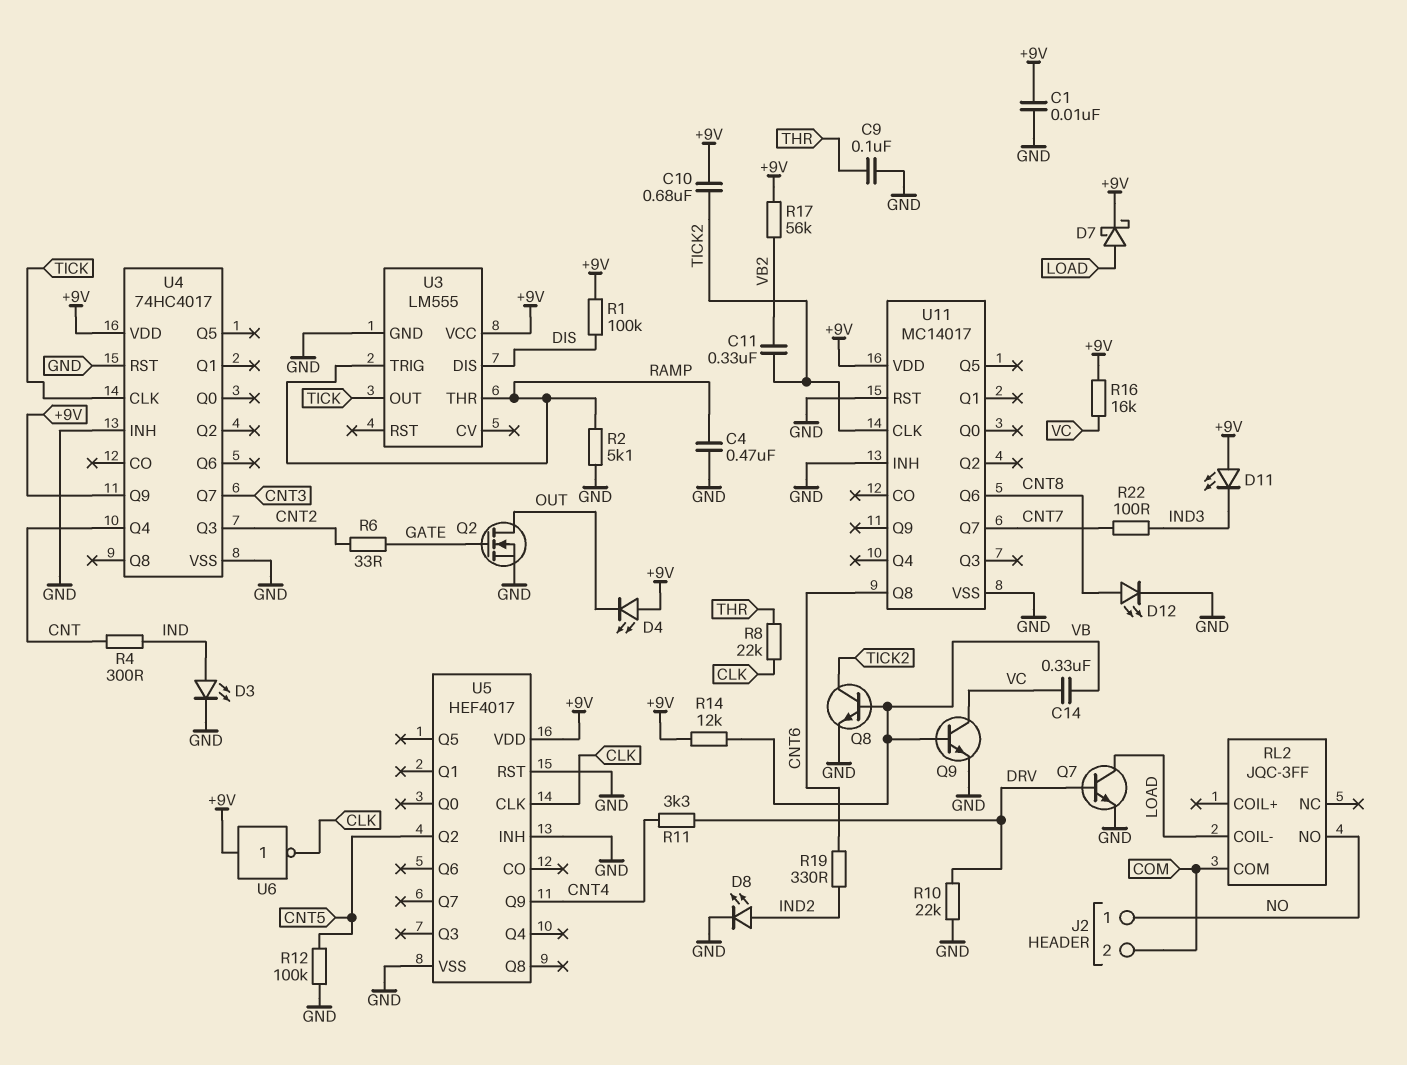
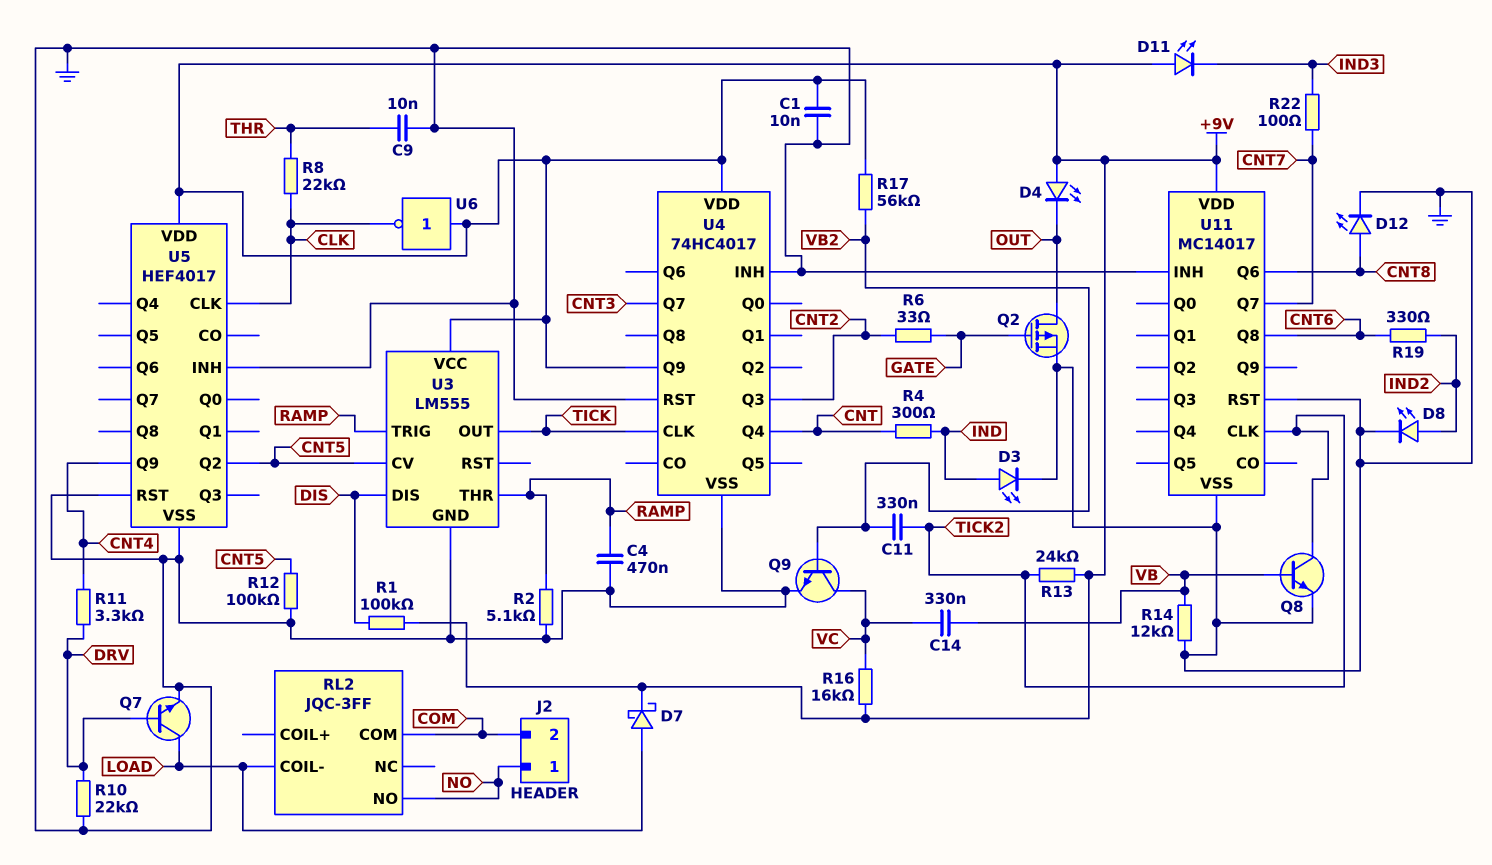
C9: 100nF (GND, THR) -> 10nF (GND, THR)
C10: 680nF (+9V, TICK2) -> none
Q2: NMOS (G GATE, D OUT, S GND) -> PMOS (G GATE, D OUT, S GND)
Q9: NPN (B VB, C VC, E GND) -> NPN (B VB2, C VC, E GND)
R13: none -> 24k (+9V, TICK2)
R14: 12k (+9V, VB) -> 12k (GND, VB)
U3 pin CV: none -> CNT5

